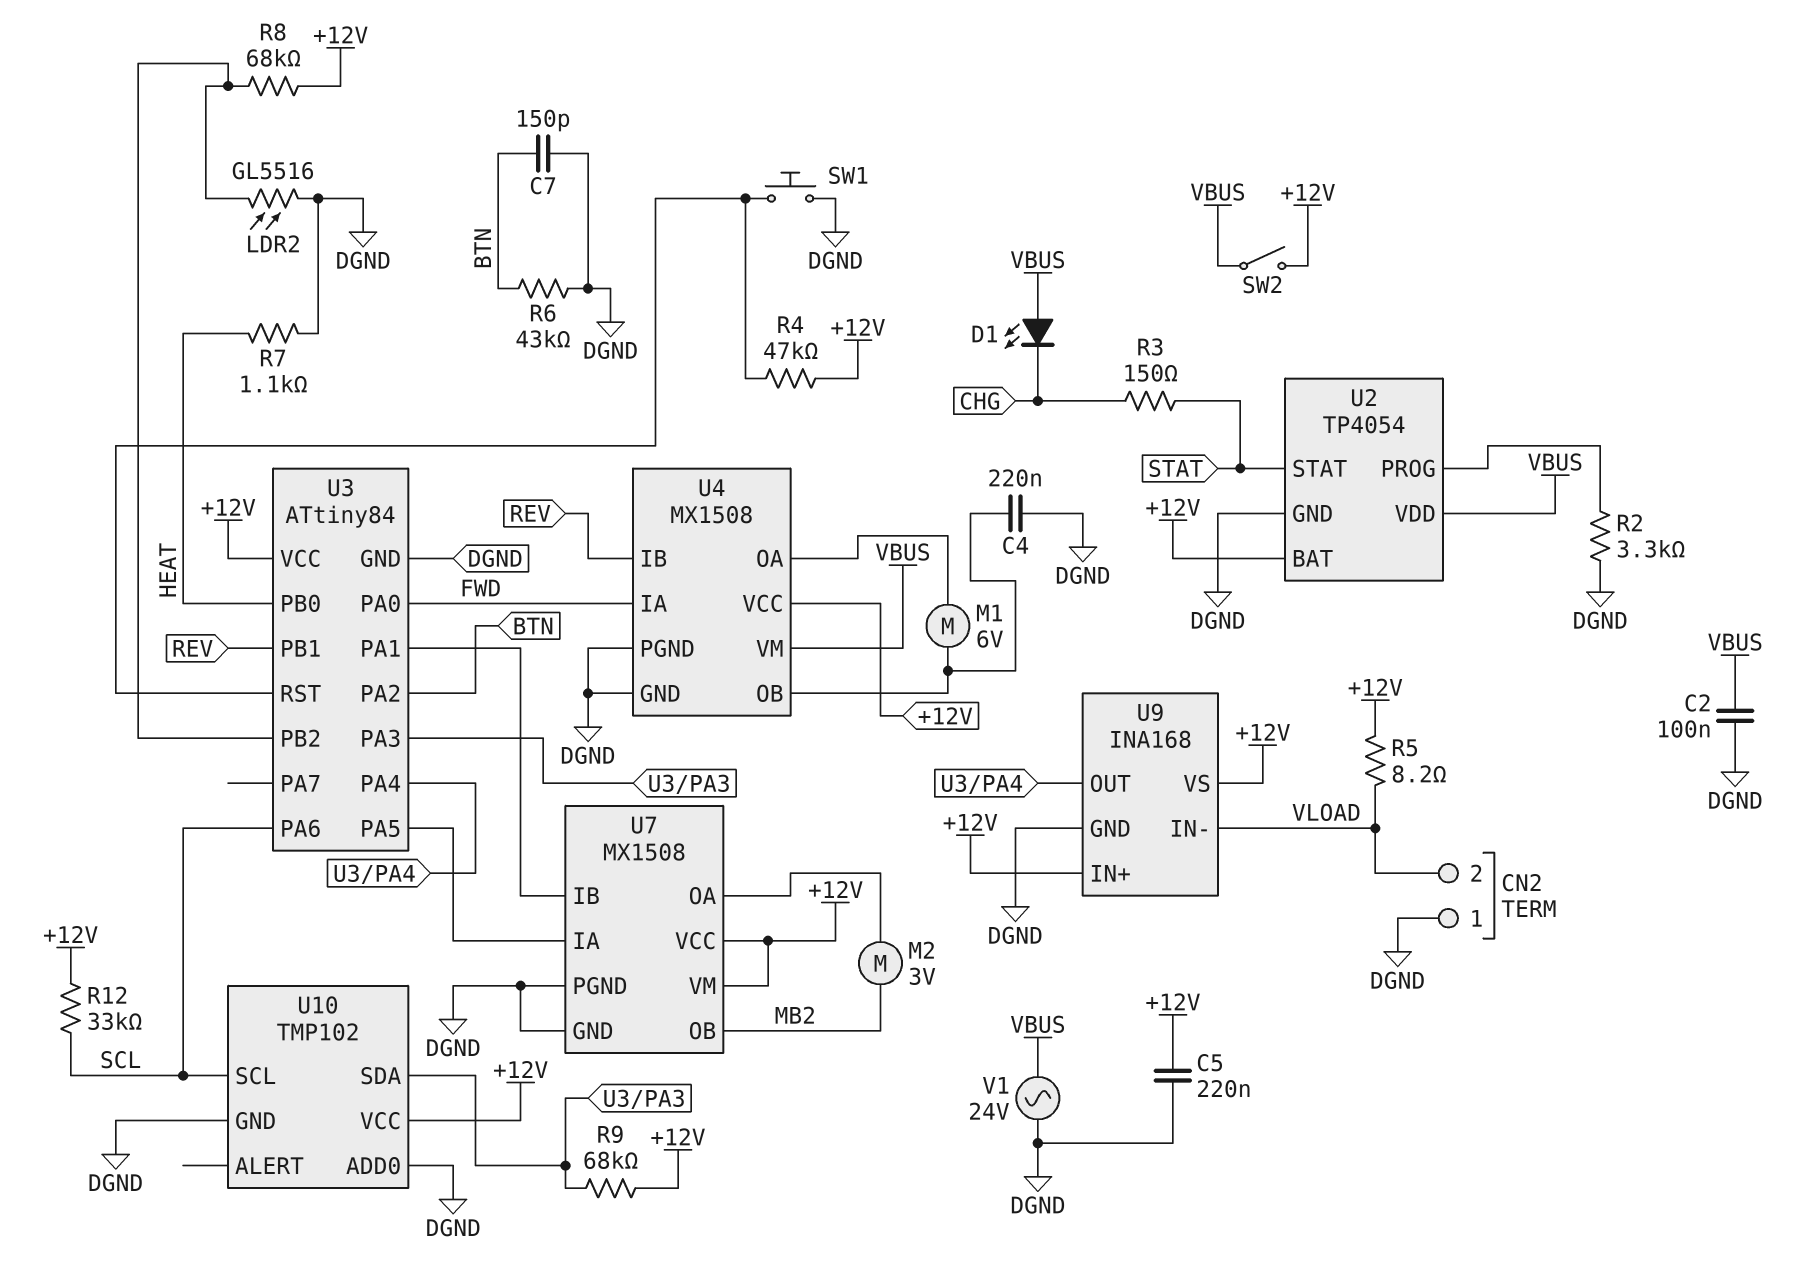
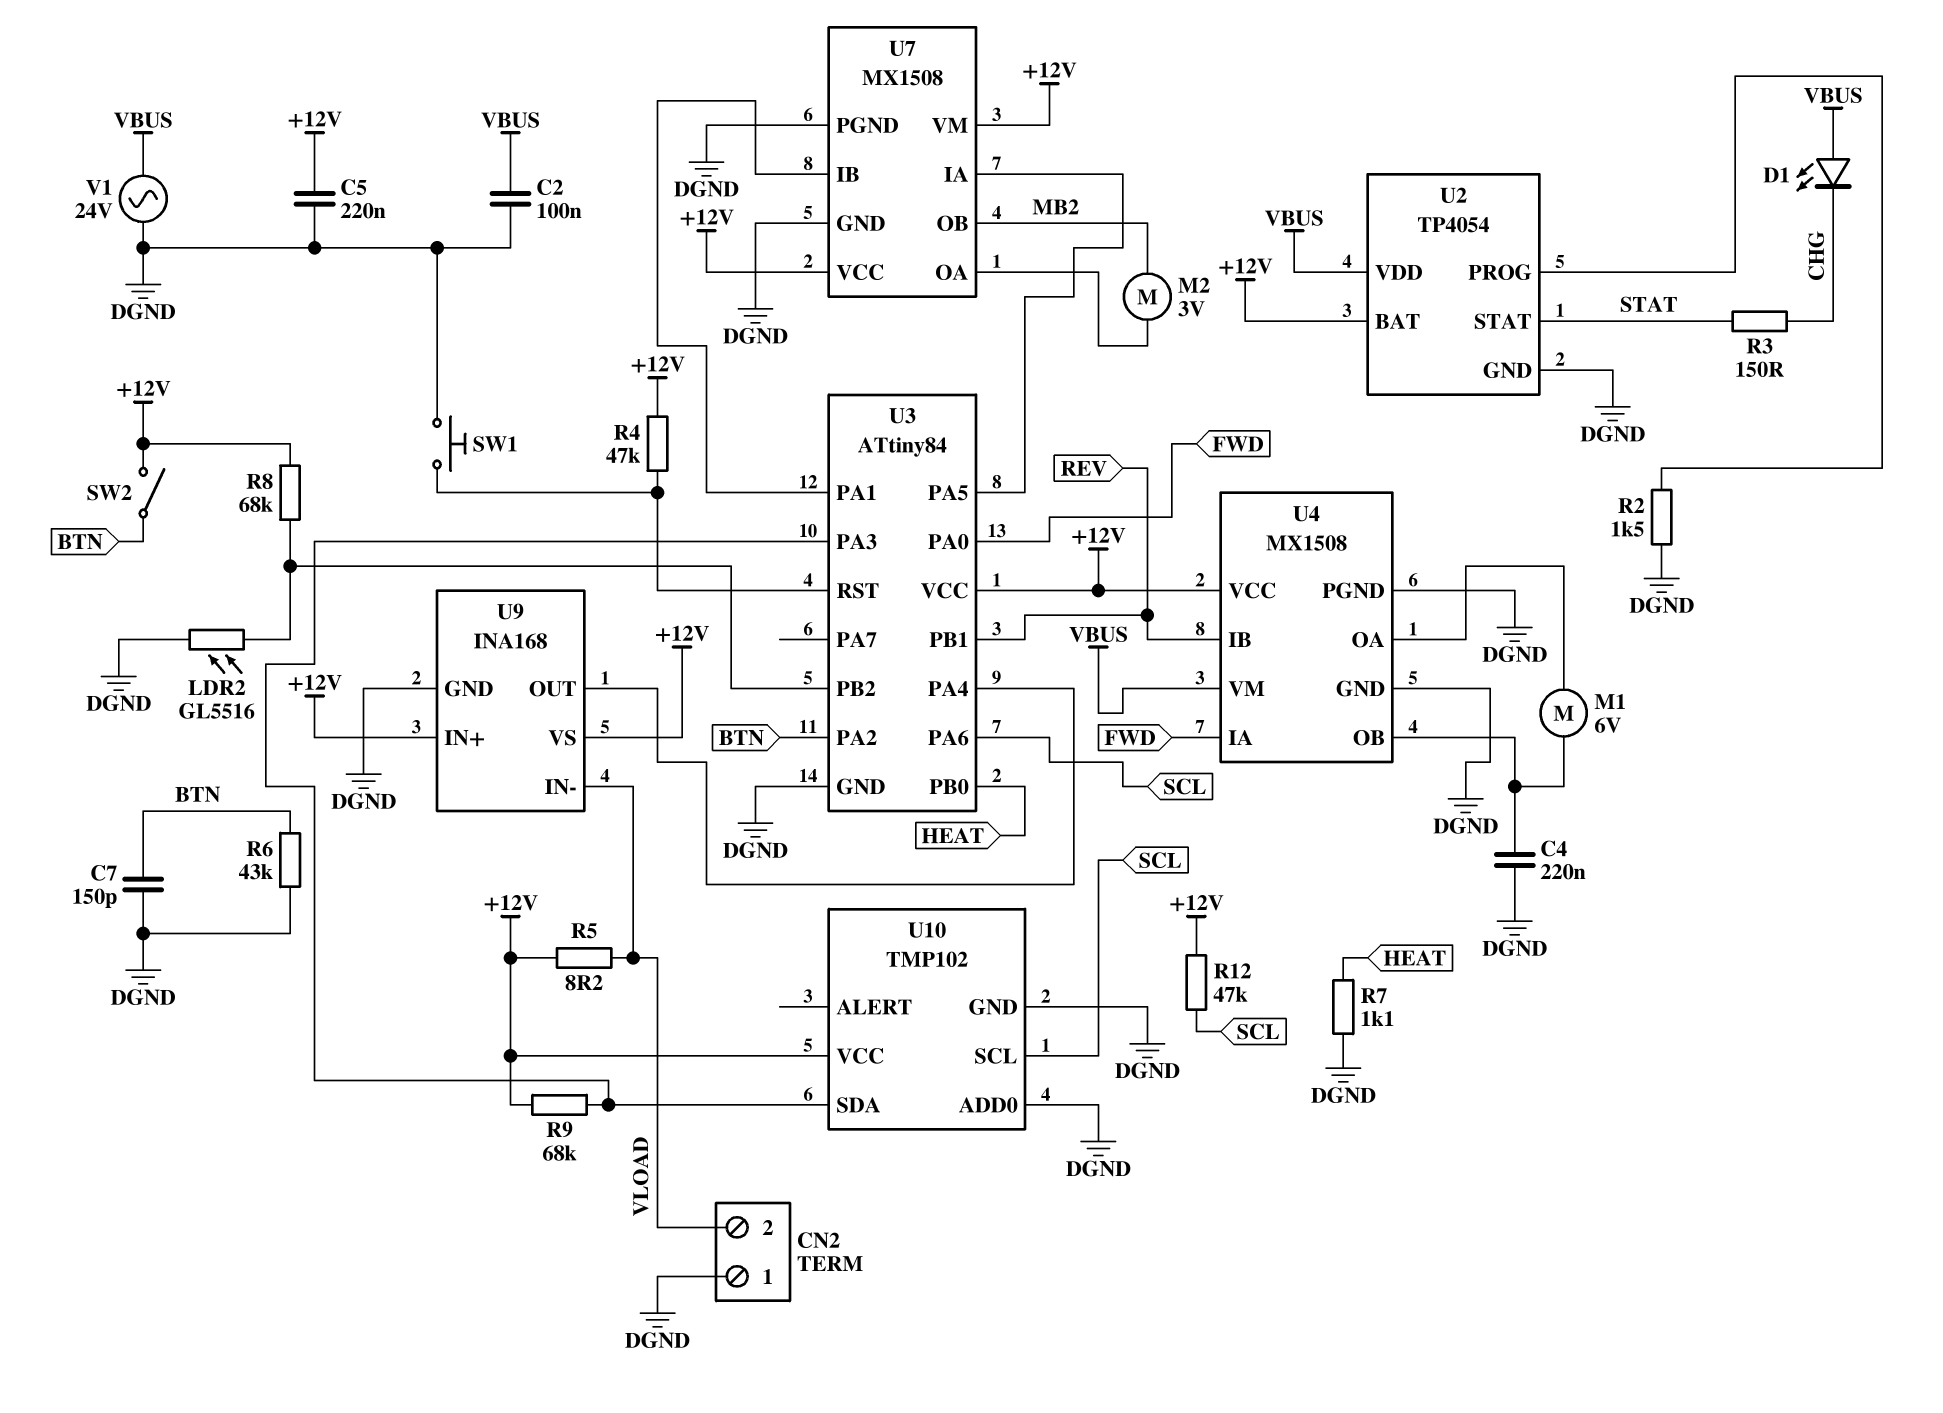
R2: 3.3k (DGND, U2/PROG) -> 1.5k (DGND, U2/PROG)
R12: 33k (+12V, SCL) -> 47k (+12V, SCL)
SW2: switch (+12V, VBUS) -> switch (+12V, BTN)

